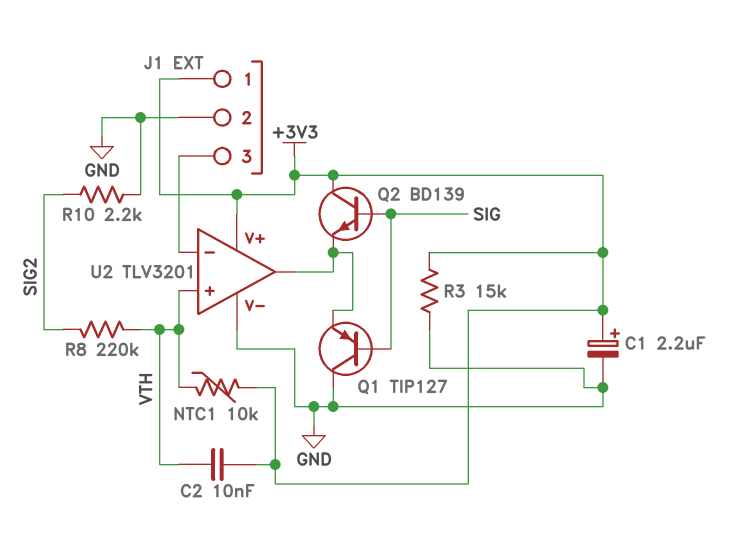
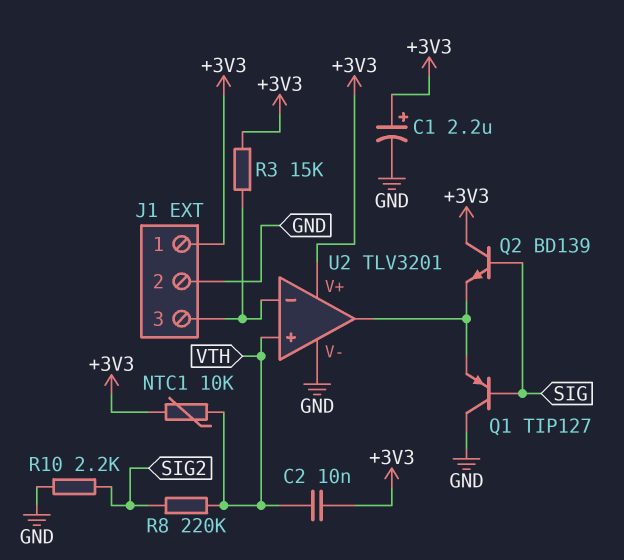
R3: 15k (+3V3, GND) -> 15k (+3V3, J1/3)

